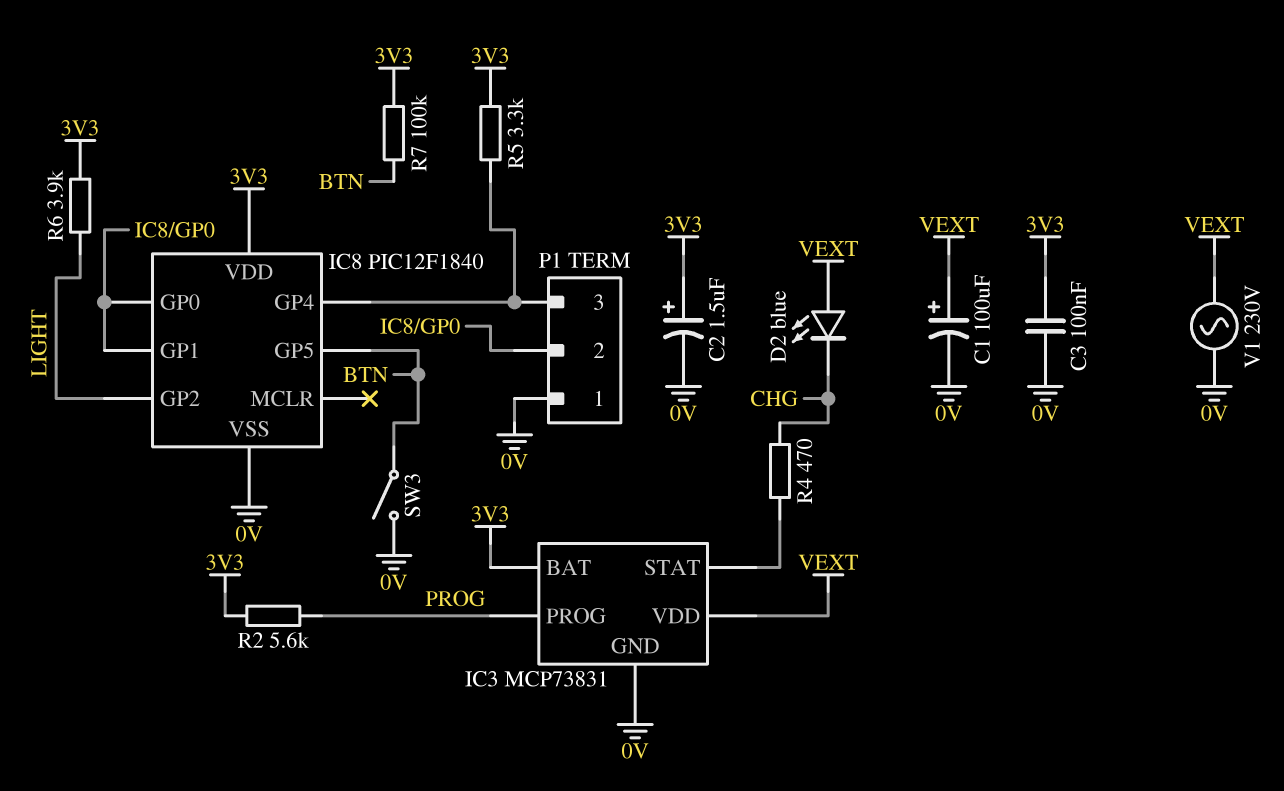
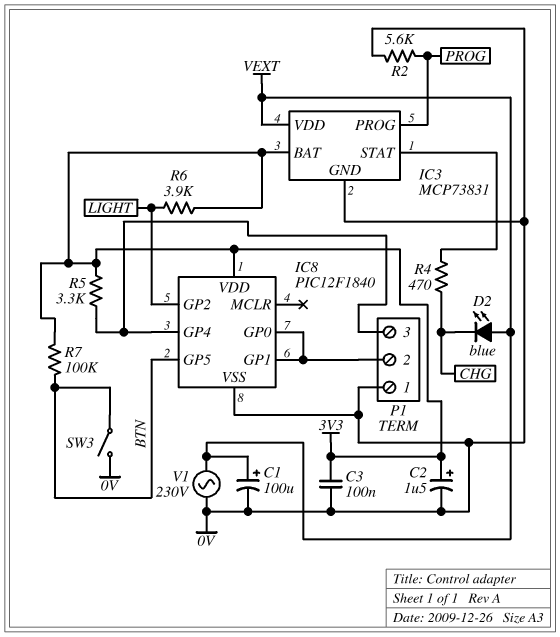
R2: 5.6k (3V3, PROG) -> 5.6k (0V, PROG)

